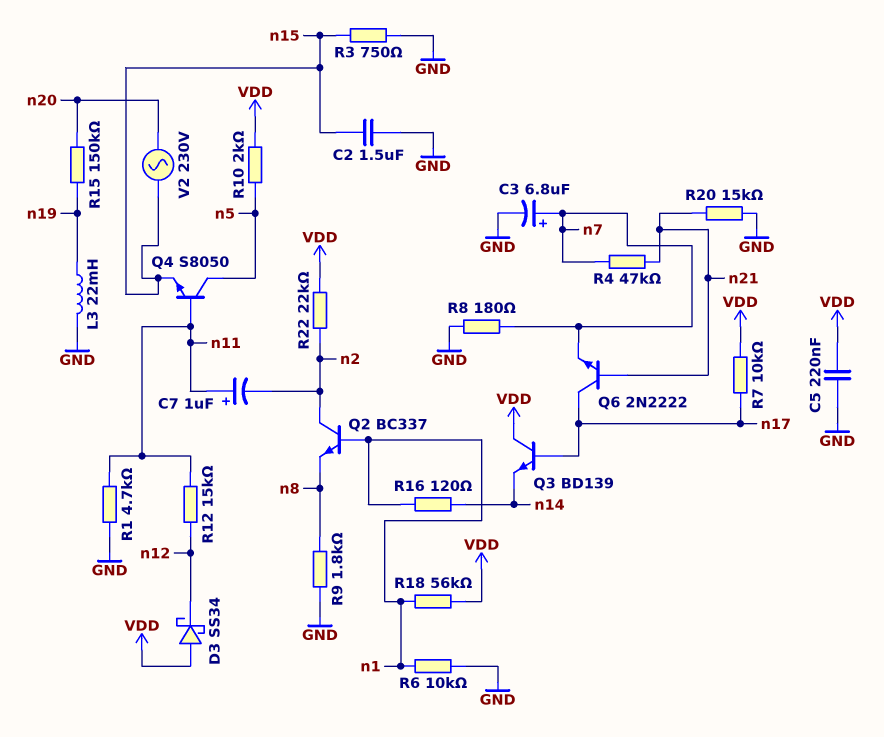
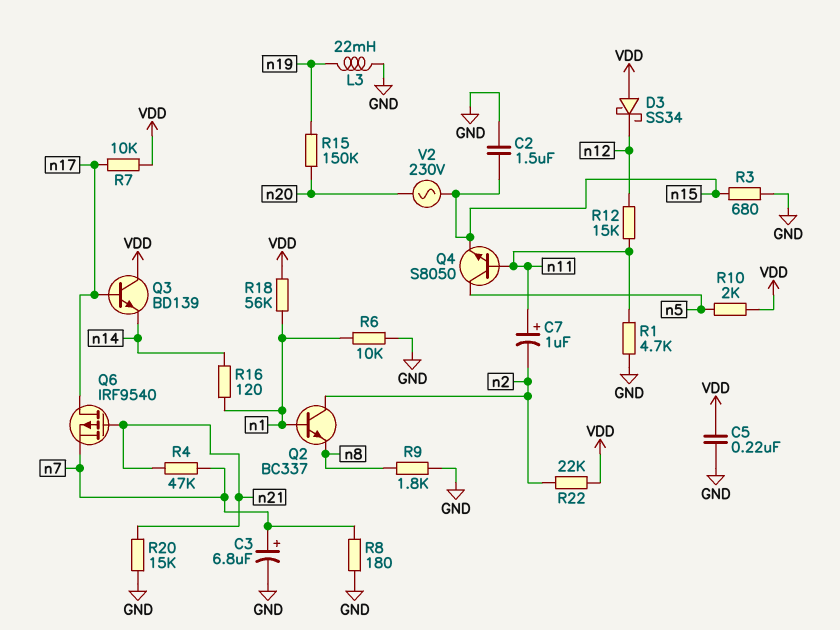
Q6: NPN 2N2222 (B n21, C n17, E n7) -> PMOS IRF9540 (G n21, D n17, S n7)
R3: 750 (GND, n15) -> 680 (GND, n15)

